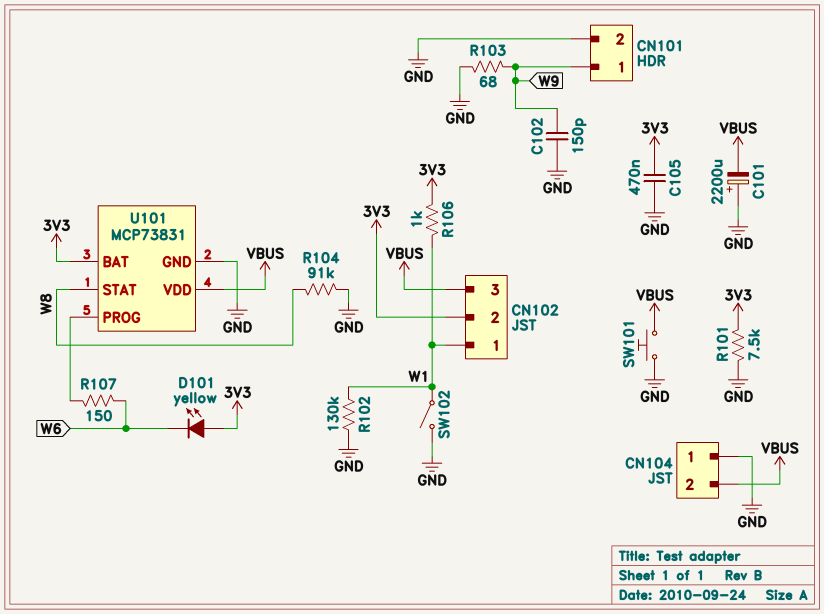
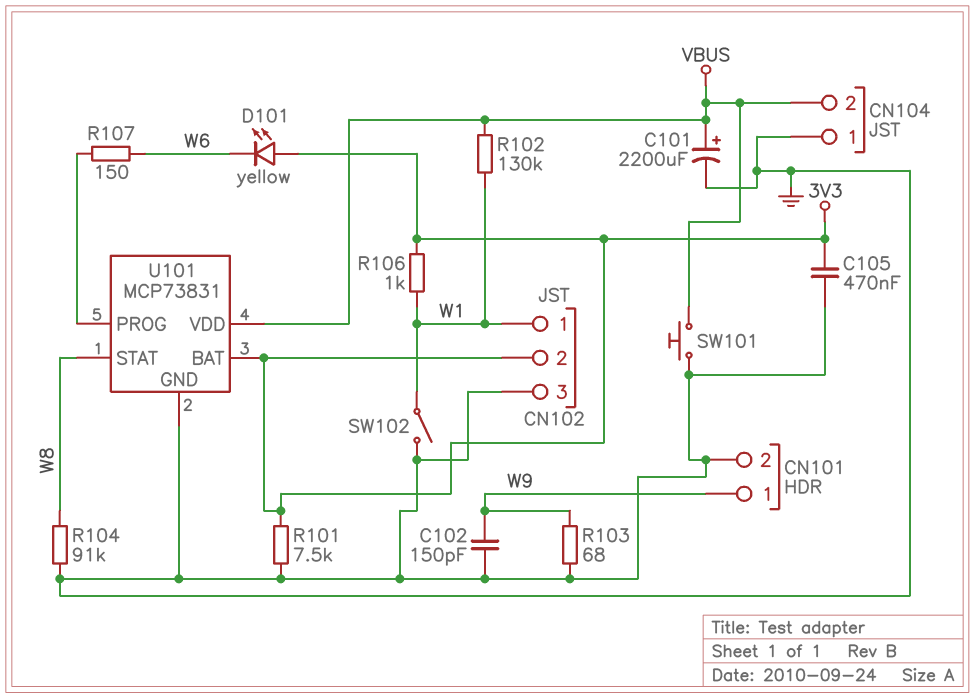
C101: 2200uF (plus GND, minus VBUS) -> 2200uF (plus VBUS, minus GND)
CN102 pin 3: VBUS -> GND
R102: 130k (GND, W1) -> 130k (VBUS, W1)

